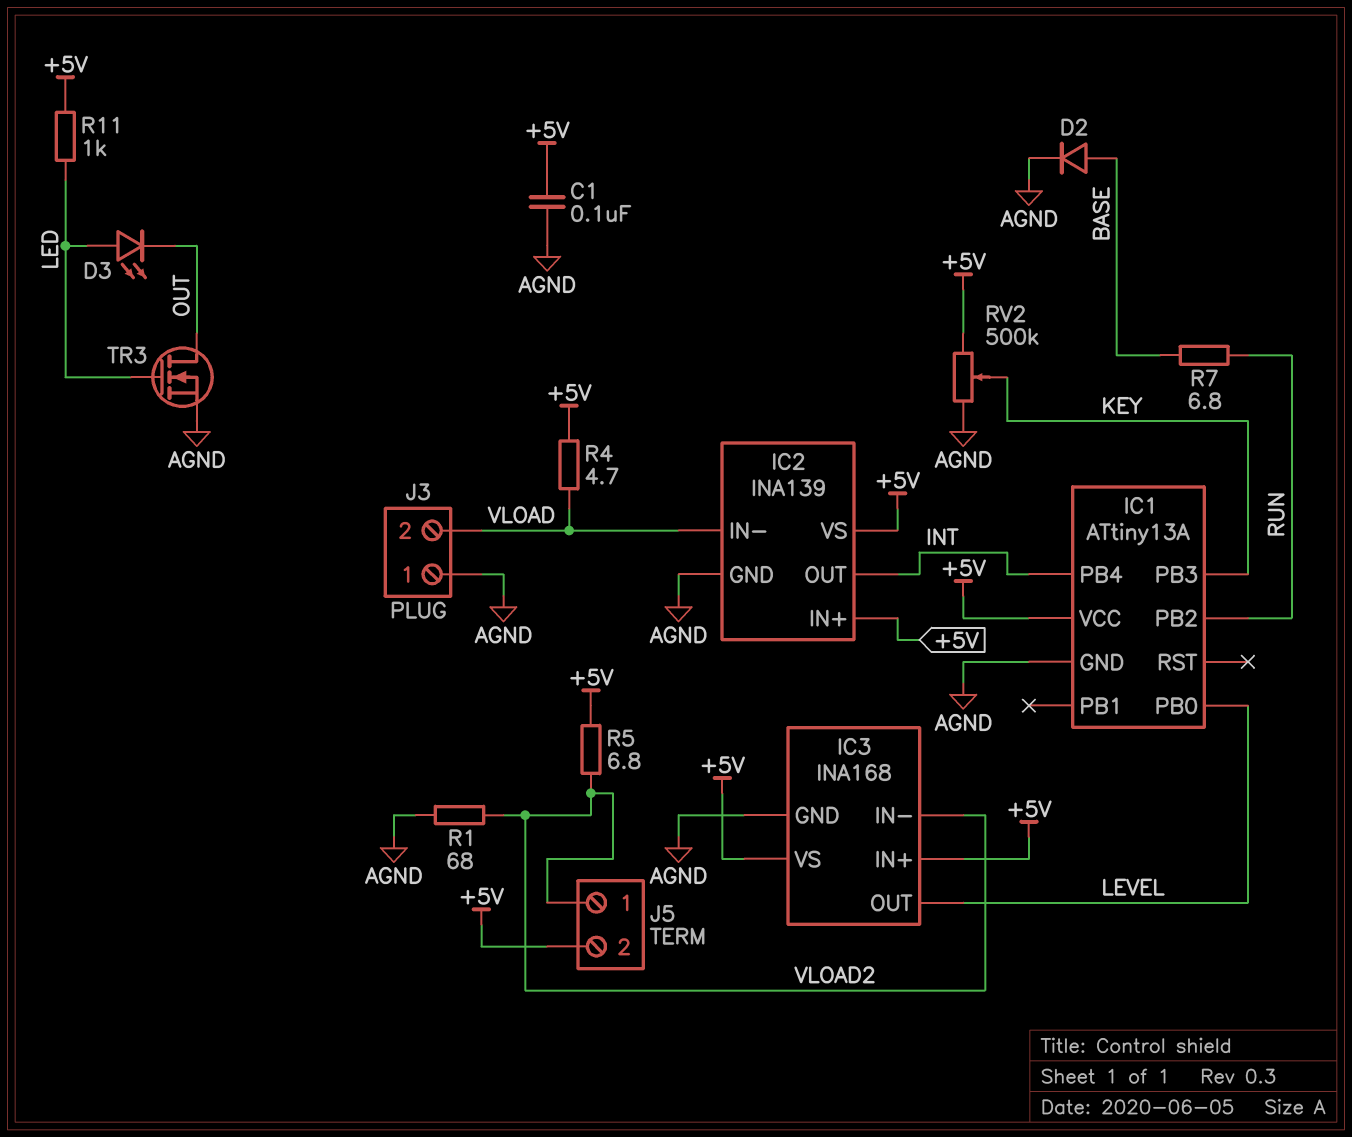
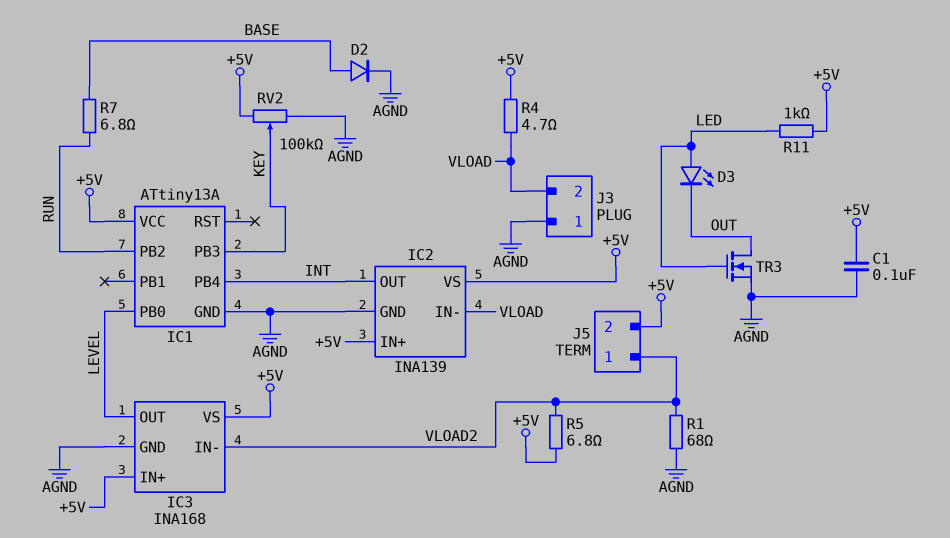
RV2: 500k (+5V, AGND, wiper KEY) -> 100k (+5V, AGND, wiper KEY)

